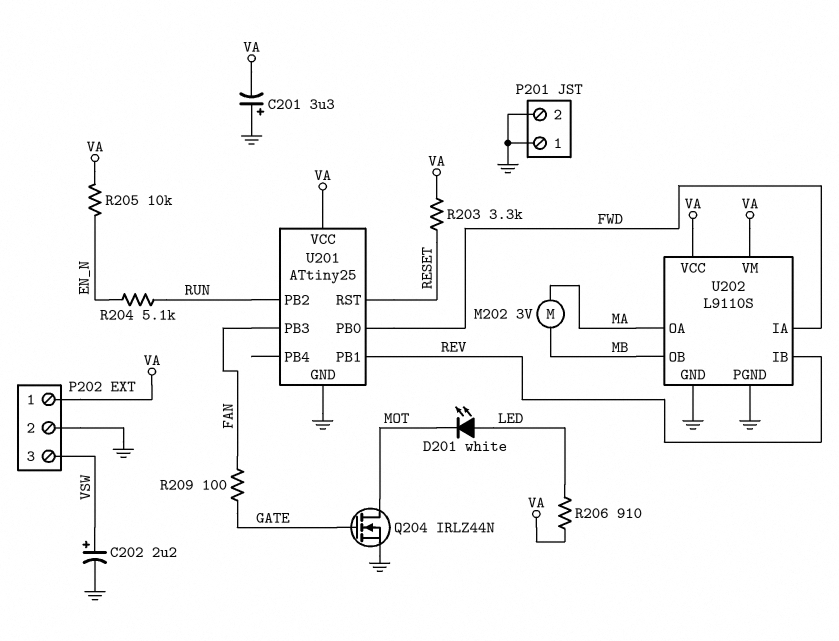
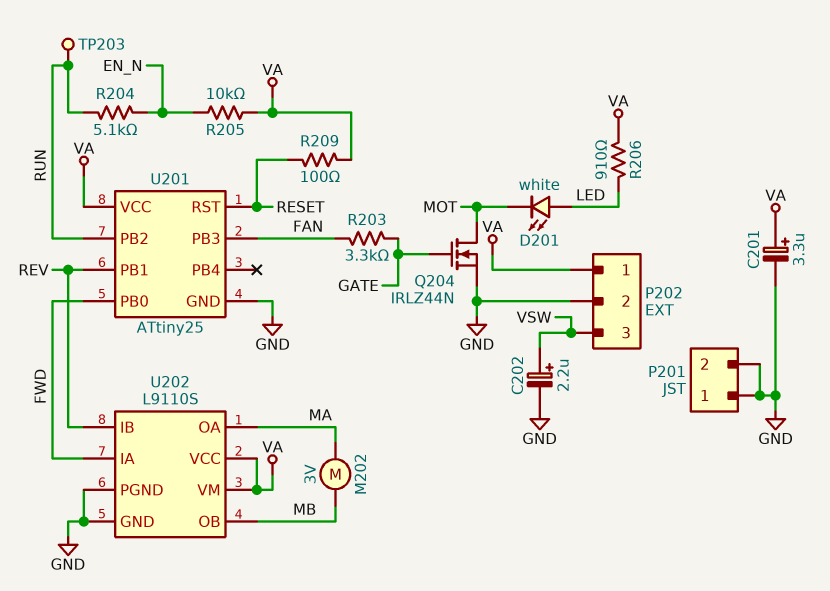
C201: 3.3uF (plus GND, minus VA) -> 3.3uF (plus VA, minus GND)
R203: 3.3k (RESET, VA) -> 3.3k (FAN, GATE)
R209: 100 (FAN, GATE) -> 100 (RESET, VA)
TP203: none -> test point (RUN)

